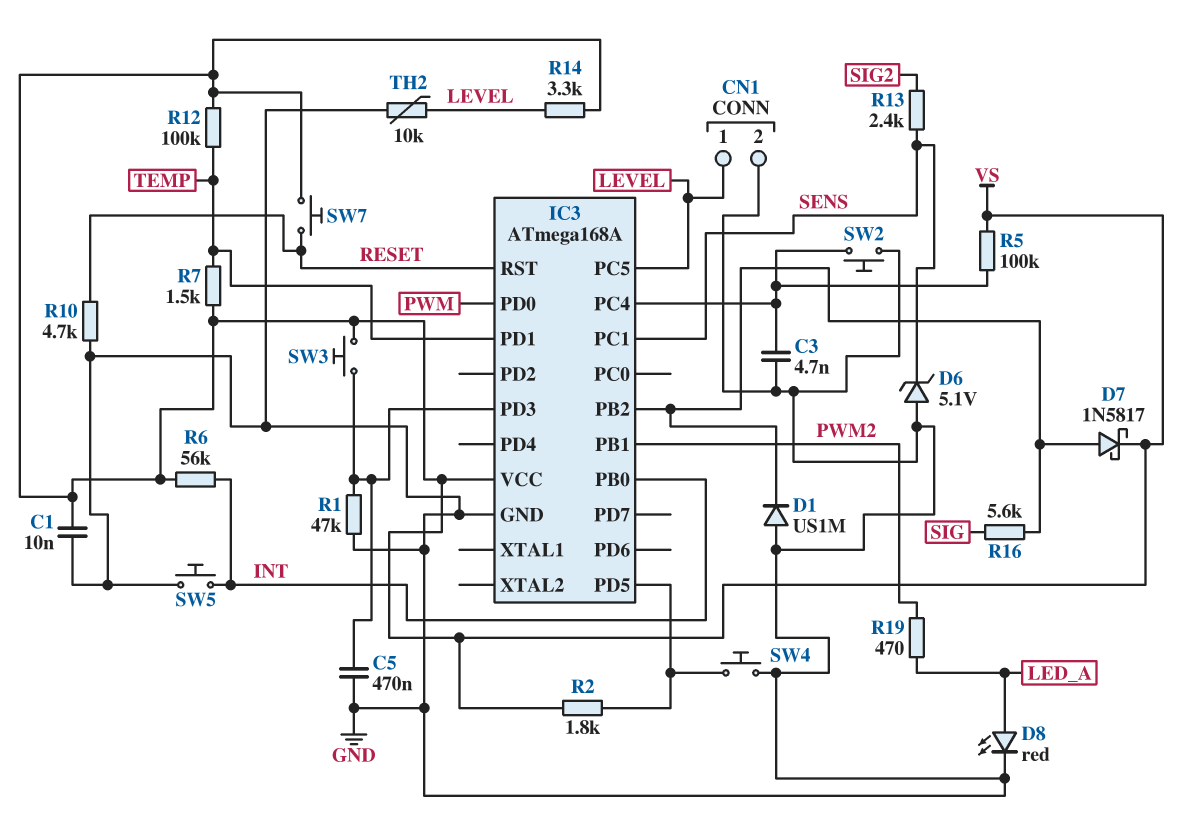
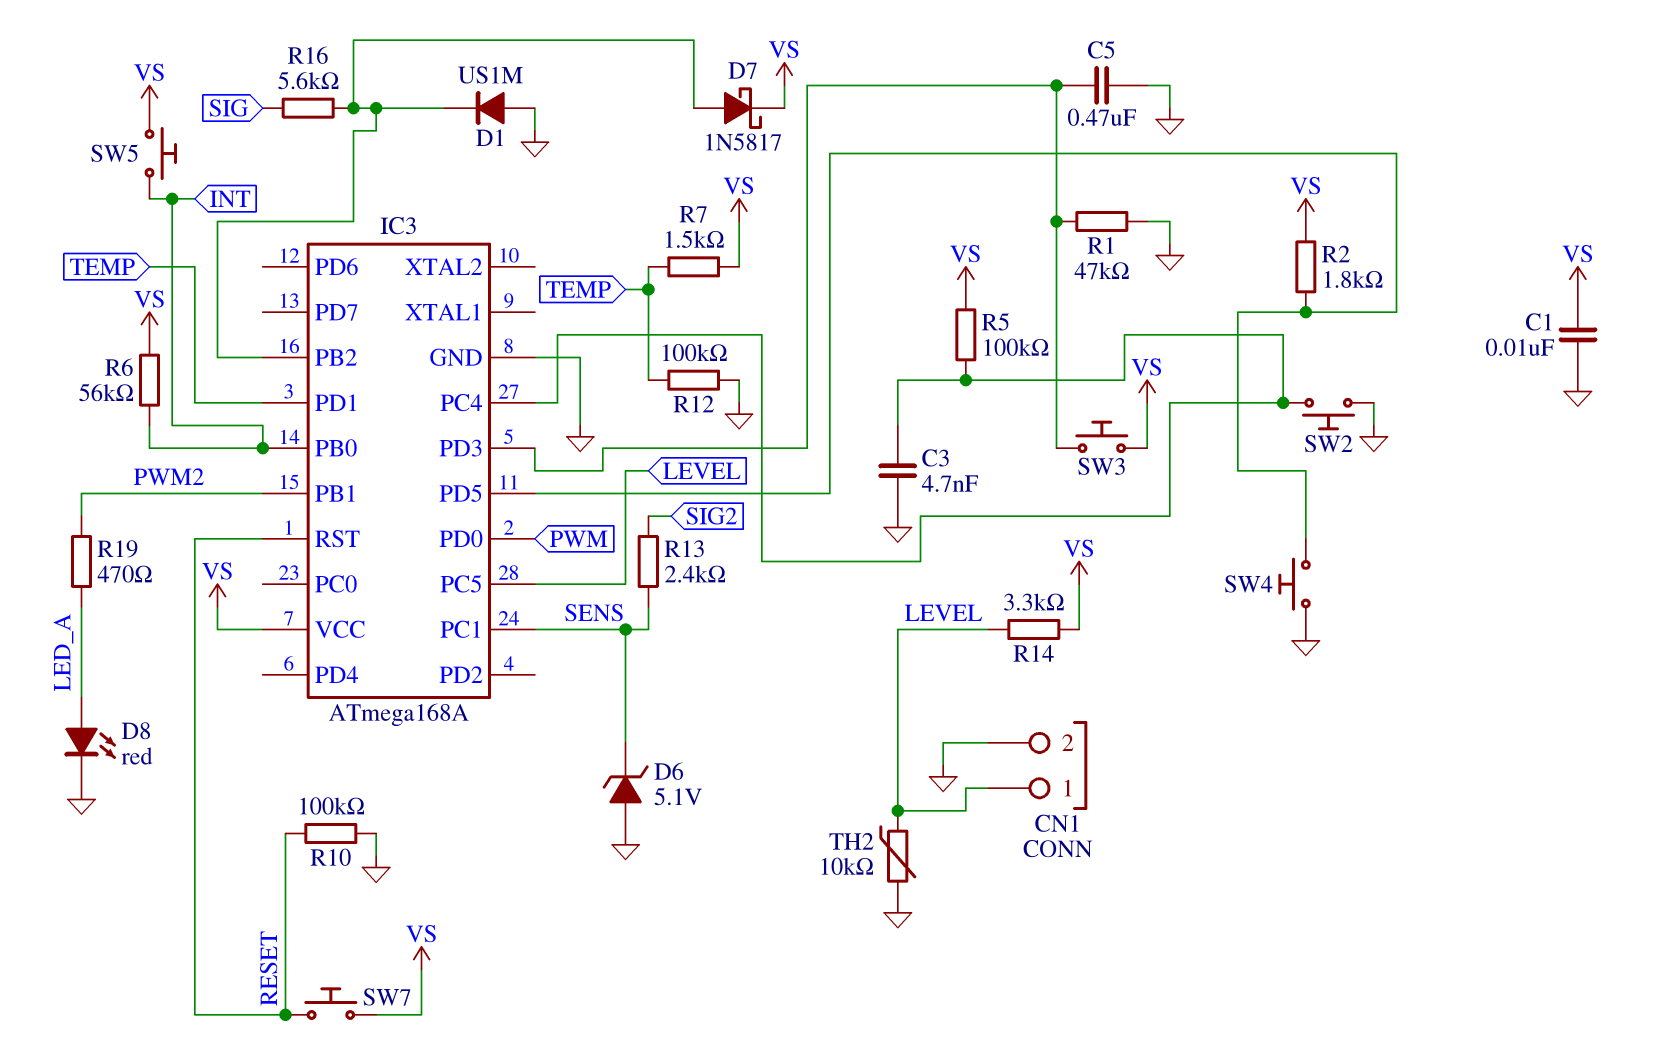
R10: 4.7k (GND, RESET) -> 100k (GND, RESET)
R12: 100k (TEMP, VS) -> 100k (GND, TEMP)
SW5: button (GND, INT) -> button (INT, VS)

